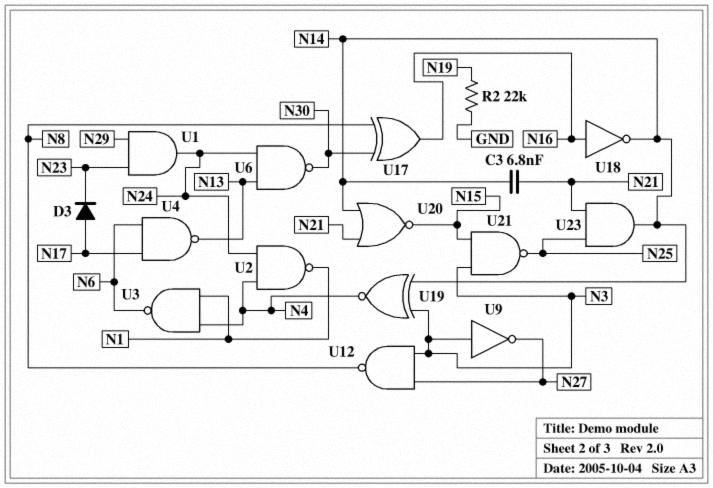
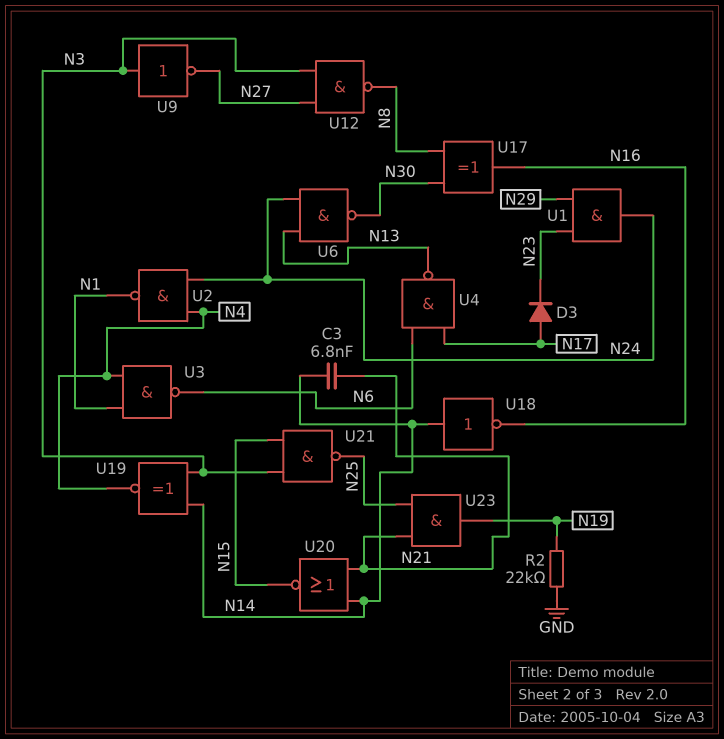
U18: NOT (in N16, out N14) -> NOT (in N14, out N16)
U23: AND (in N21, in N25, out N14) -> AND (in N21, in N25, out N19)

